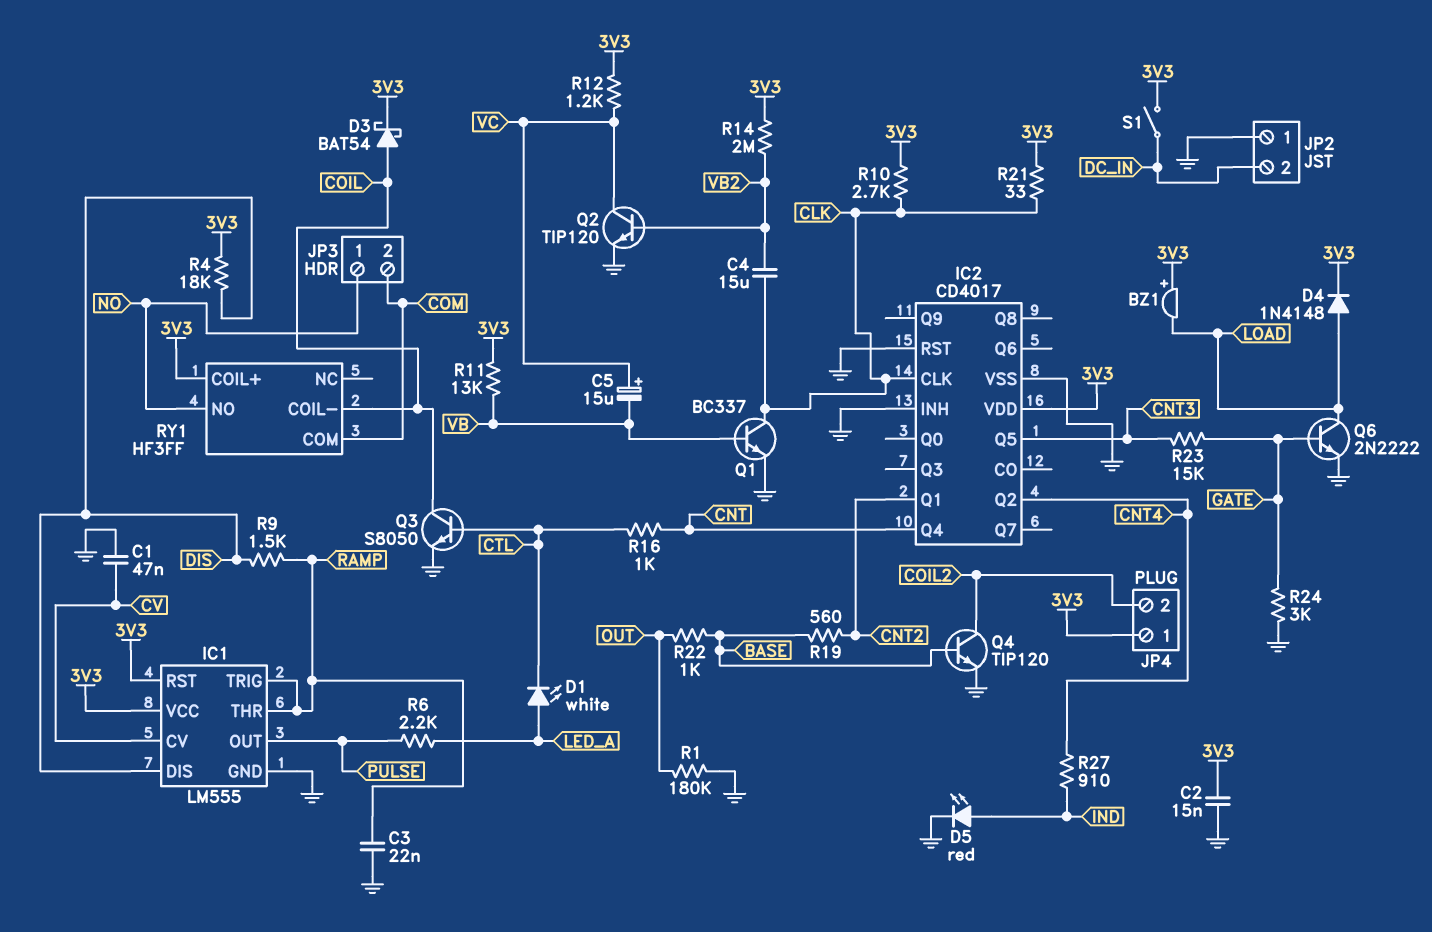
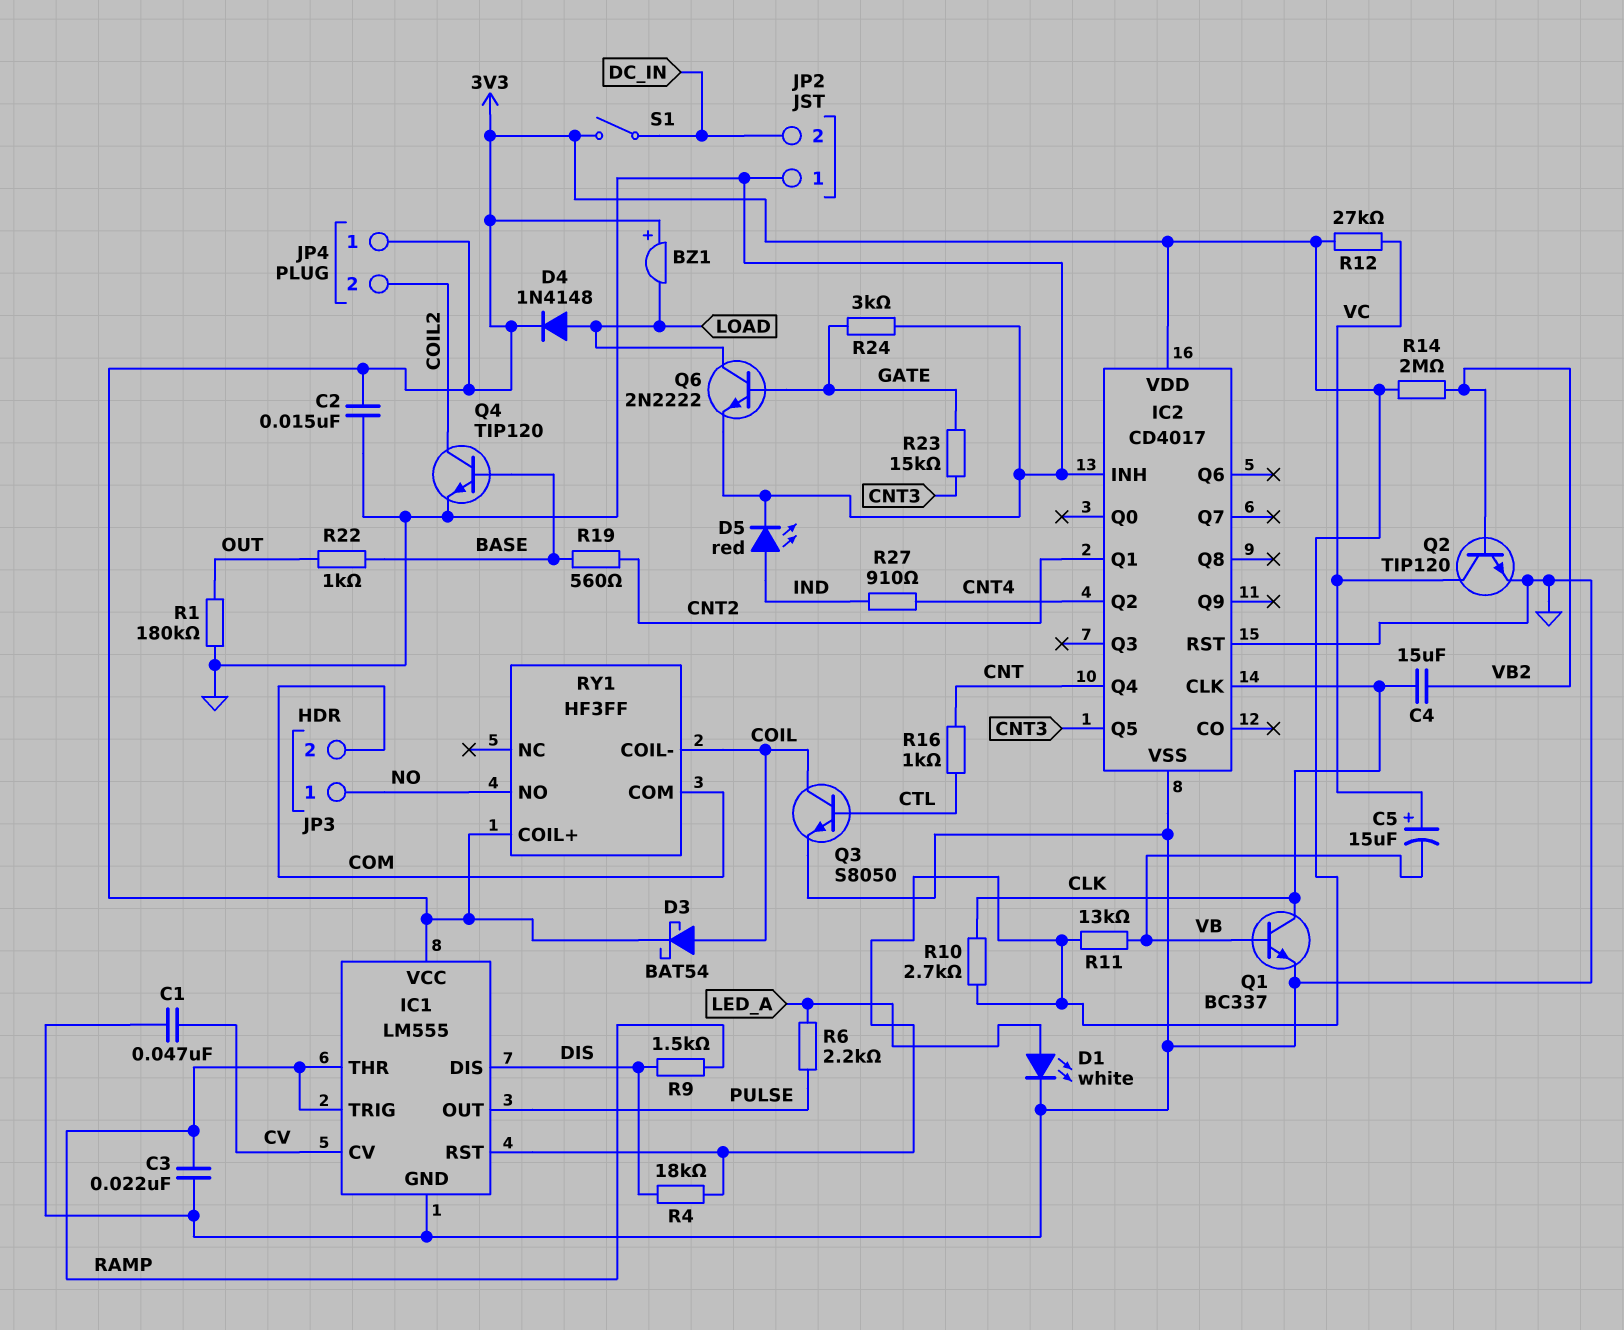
D1: LED white (A LED_A, K CTL) -> LED white (A LED_A, K GND)
R12: 1.2k (3V3, VC) -> 27k (3V3, VC)
R21: 33 (3V3, CLK) -> none

